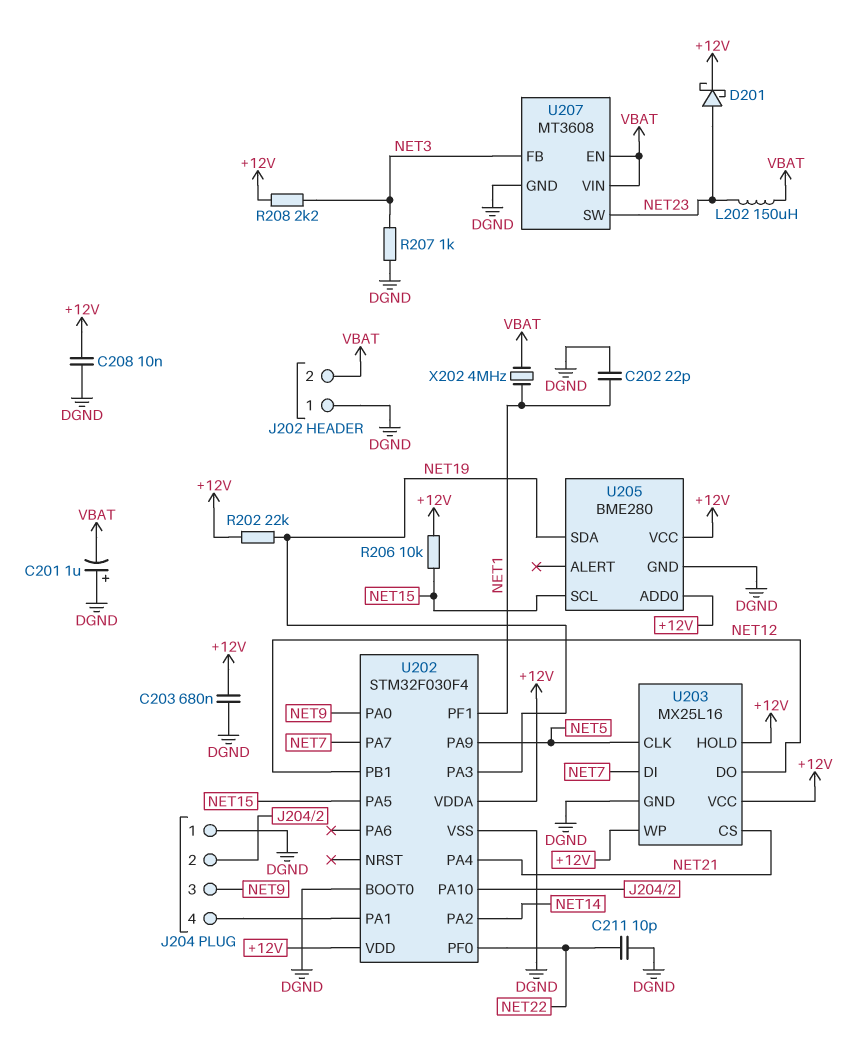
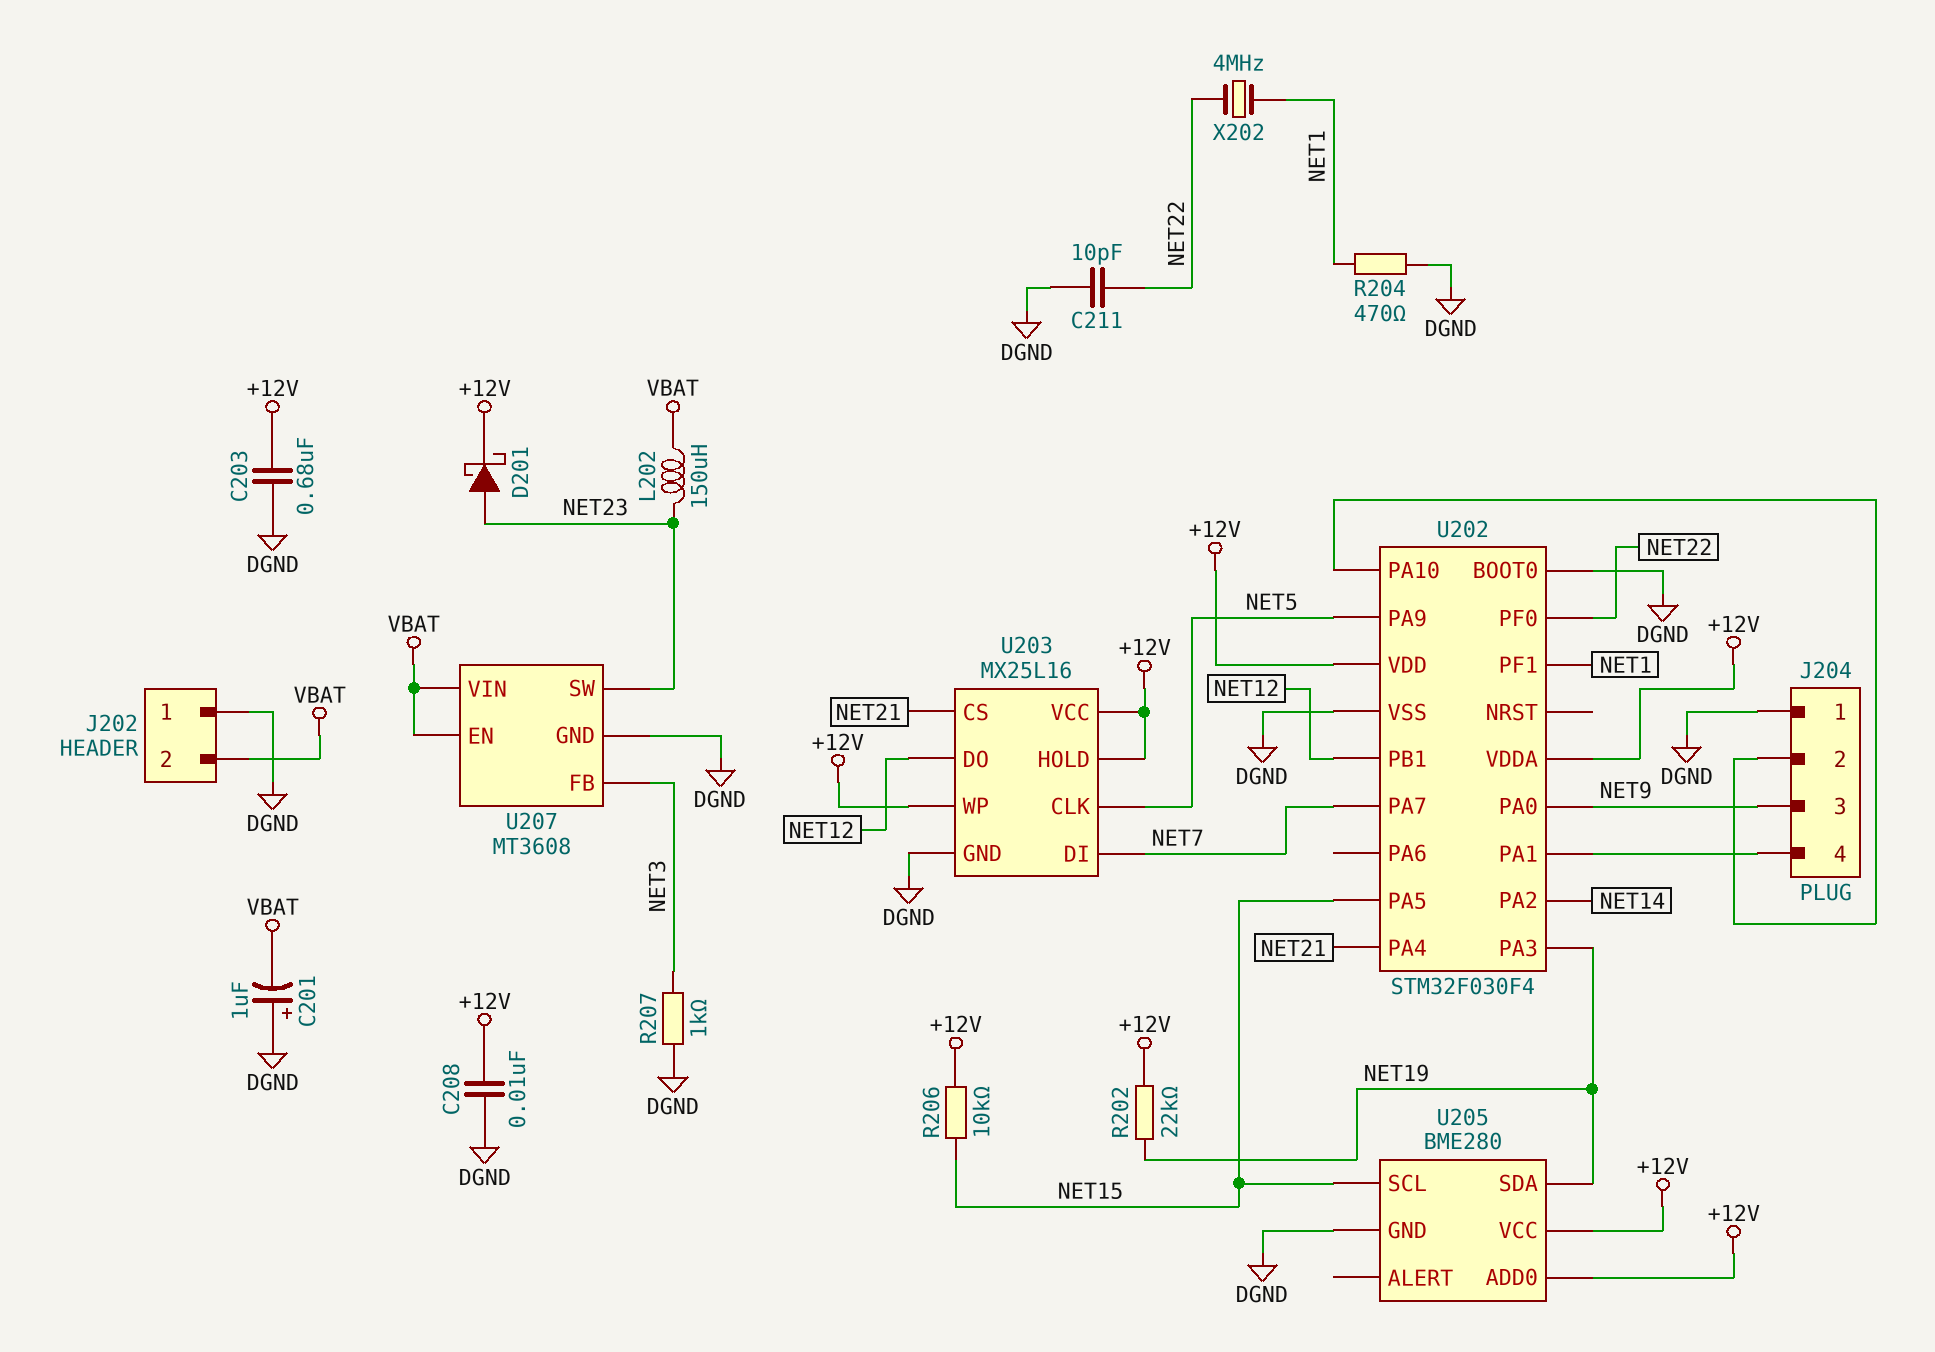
C202: 22pF (DGND, NET1) -> none
R204: none -> 470 (DGND, NET1)
R208: 2.2k (+12V, NET3) -> none
X202: 4MHz (NET1, VBAT) -> 4MHz (NET1, NET22)

